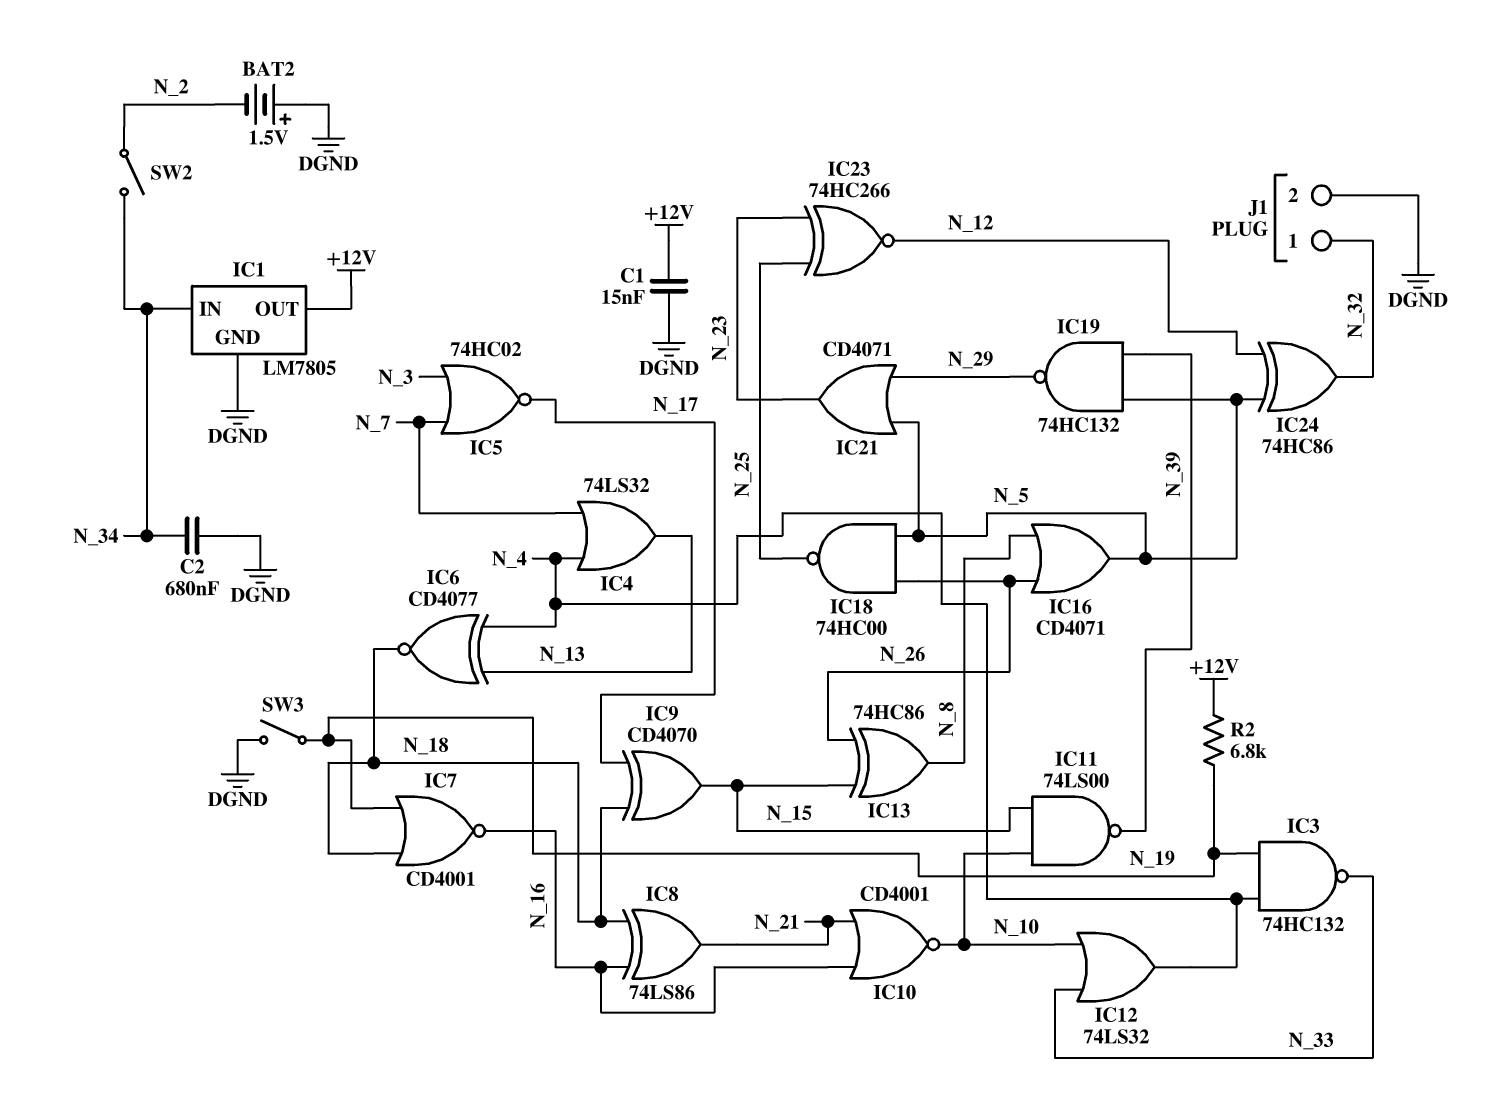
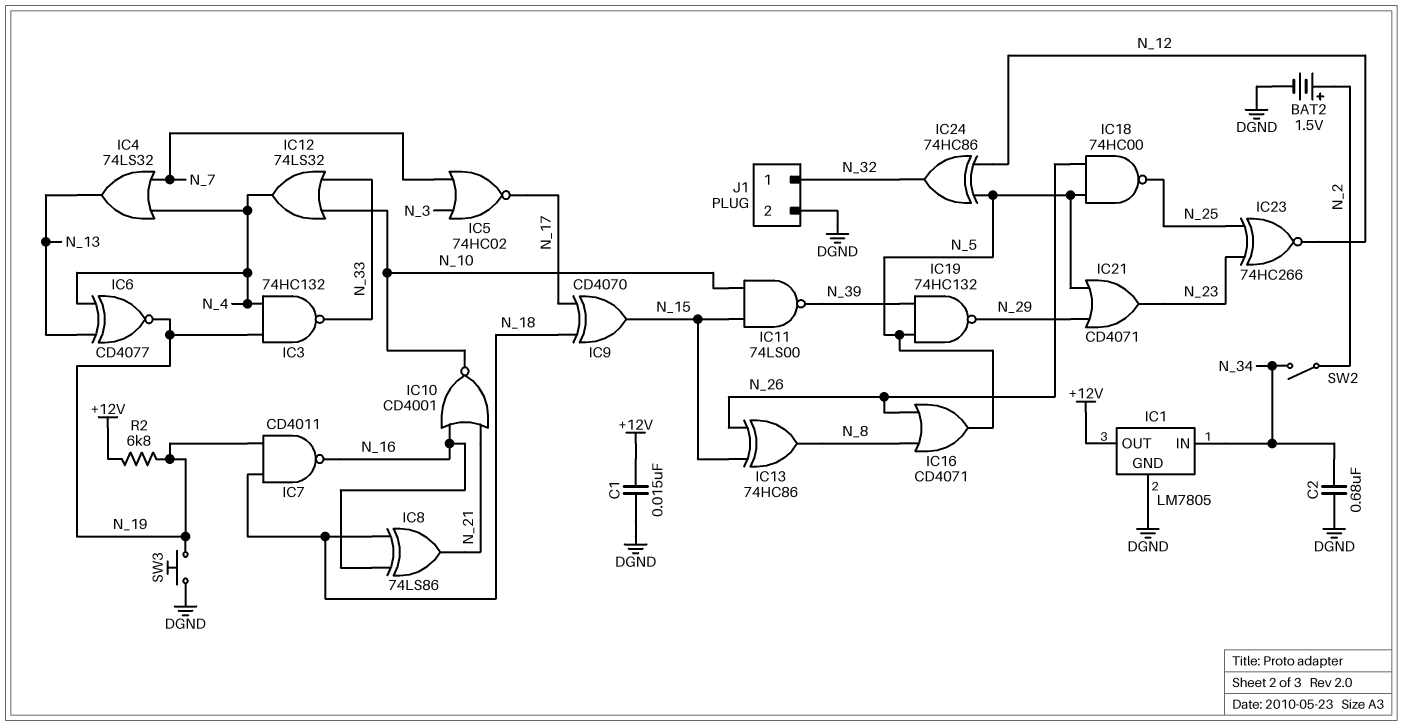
BAT2: 1.5V (plus DGND, minus N_2) -> 1.5V (plus N_2, minus DGND)
IC6: XNOR CD4077 (in N_4, in N_13, out N_18) -> XNOR CD4077 (in N_4, in N_13, out N_19)
IC7: NOR CD4001 (in N_18, in N_19, out N_16) -> NAND CD4011 (in N_18, in N_19, out N_16)
SW3: switch (DGND, N_19) -> button (DGND, N_19)

